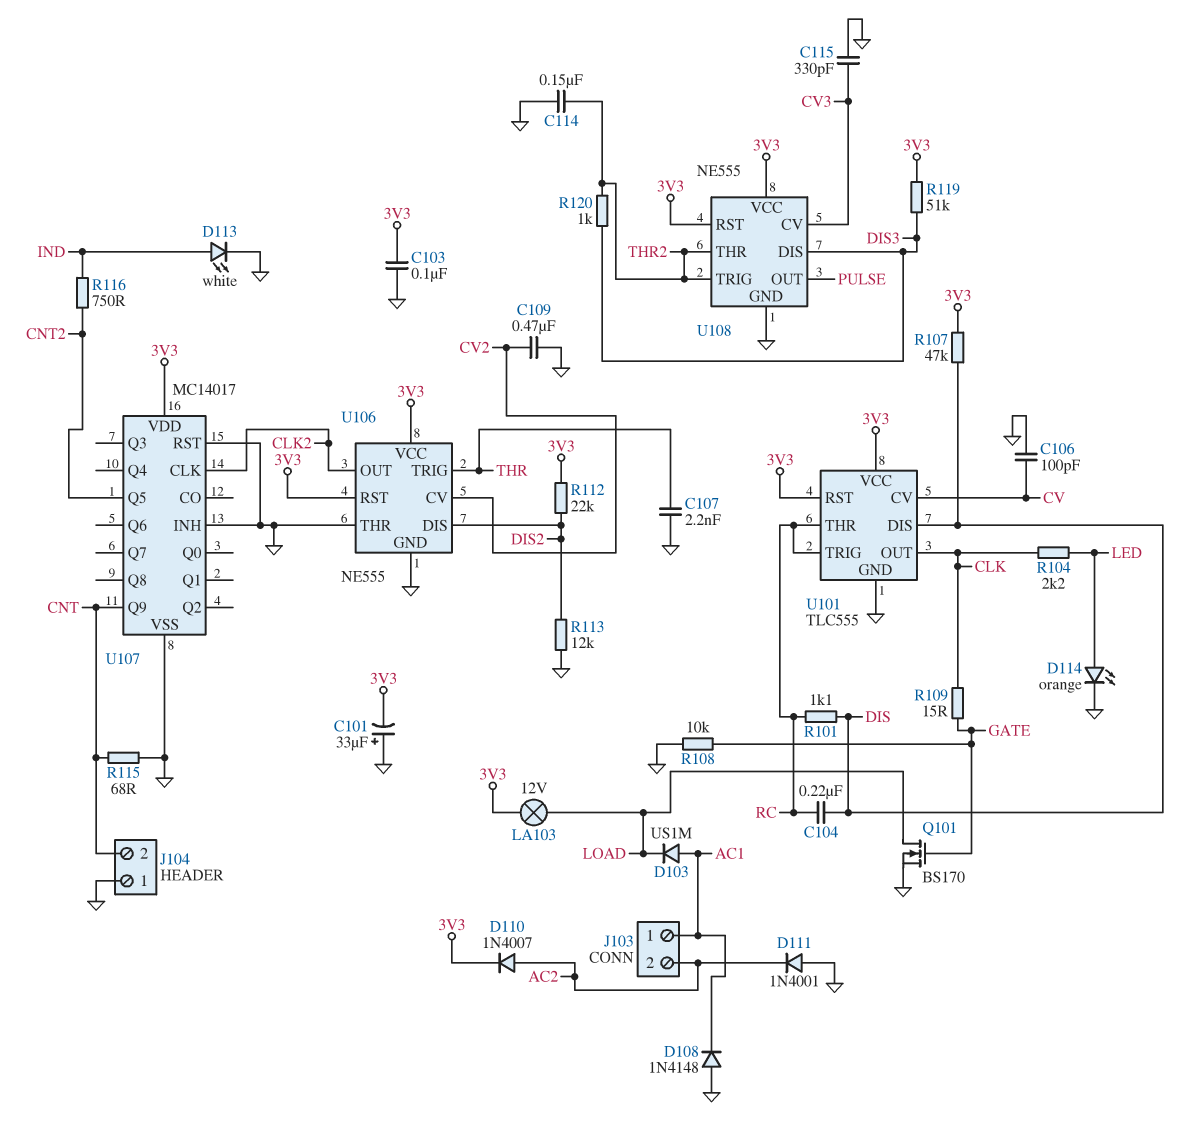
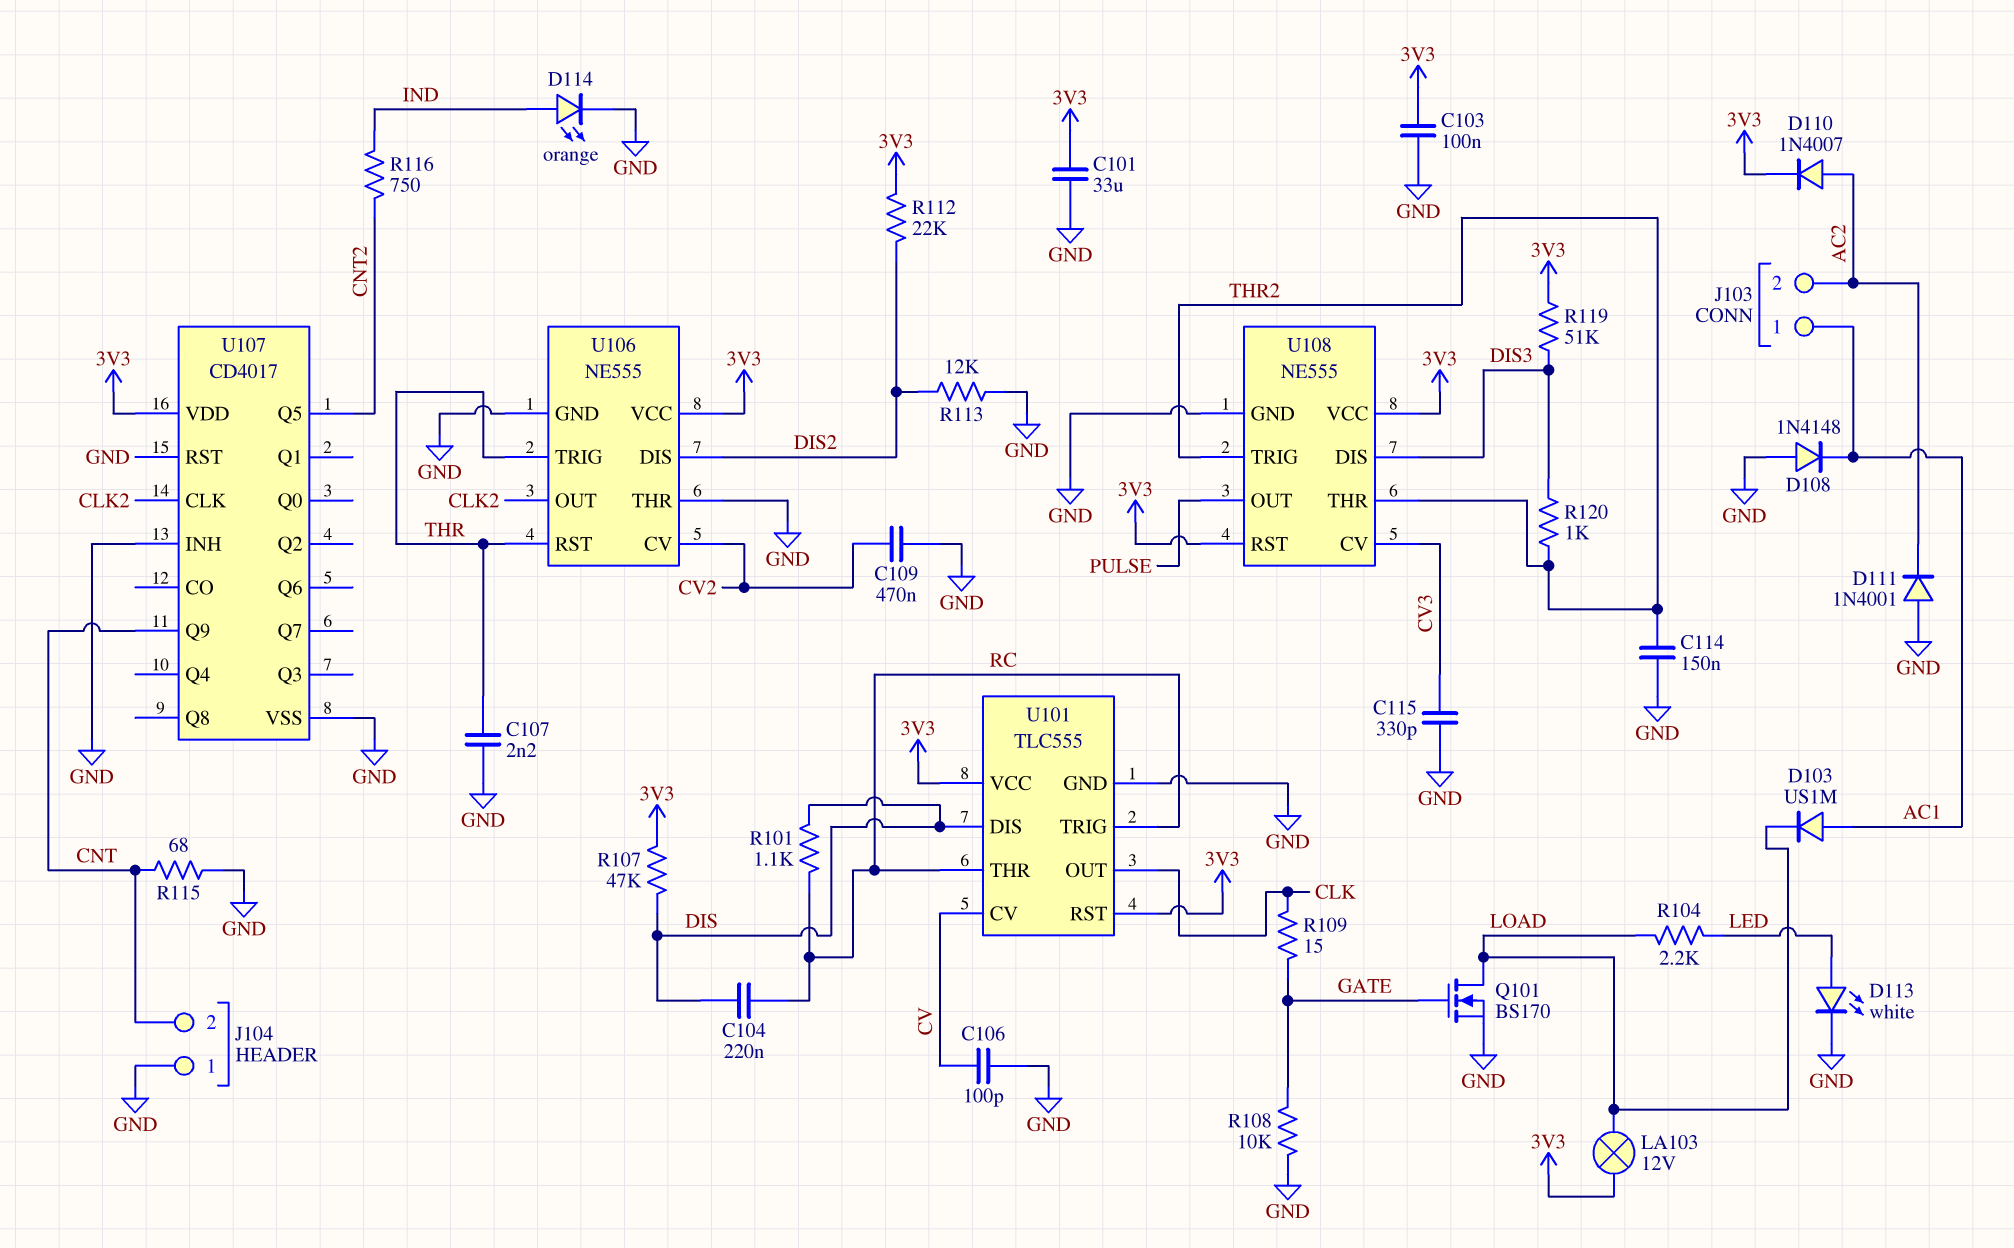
C101: 33uF (plus GND, minus 3V3) -> 33uF (3V3, GND)
D113: LED white (A IND, K GND) -> LED white (A LED, K GND)
D114: LED orange (A LED, K GND) -> LED orange (A IND, K GND)
R104: 2.2k (CLK, LED) -> 2.2k (LED, LOAD)
U106 pin RST: 3V3 -> THR
U107: MC14017 -> CD4017

